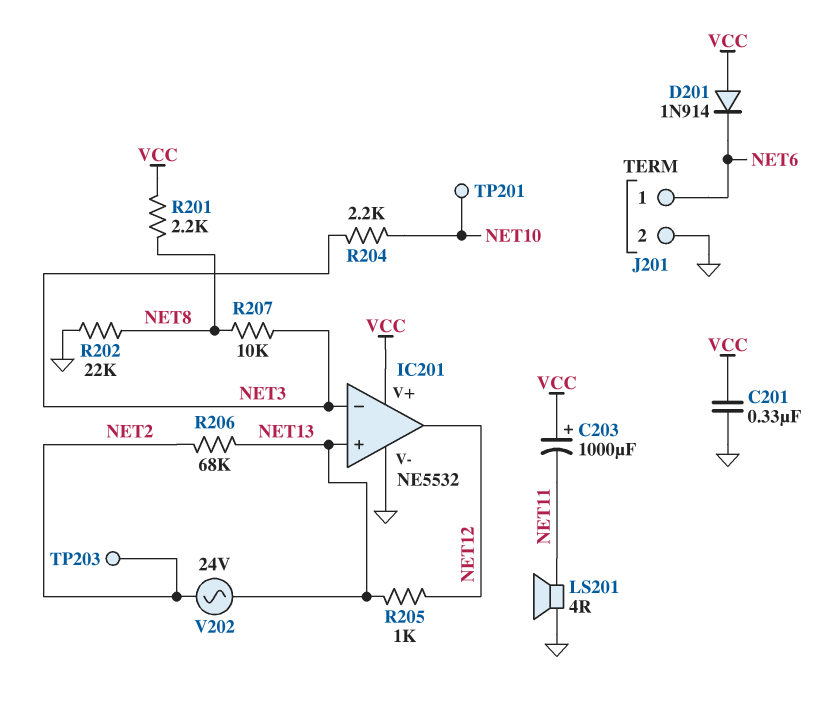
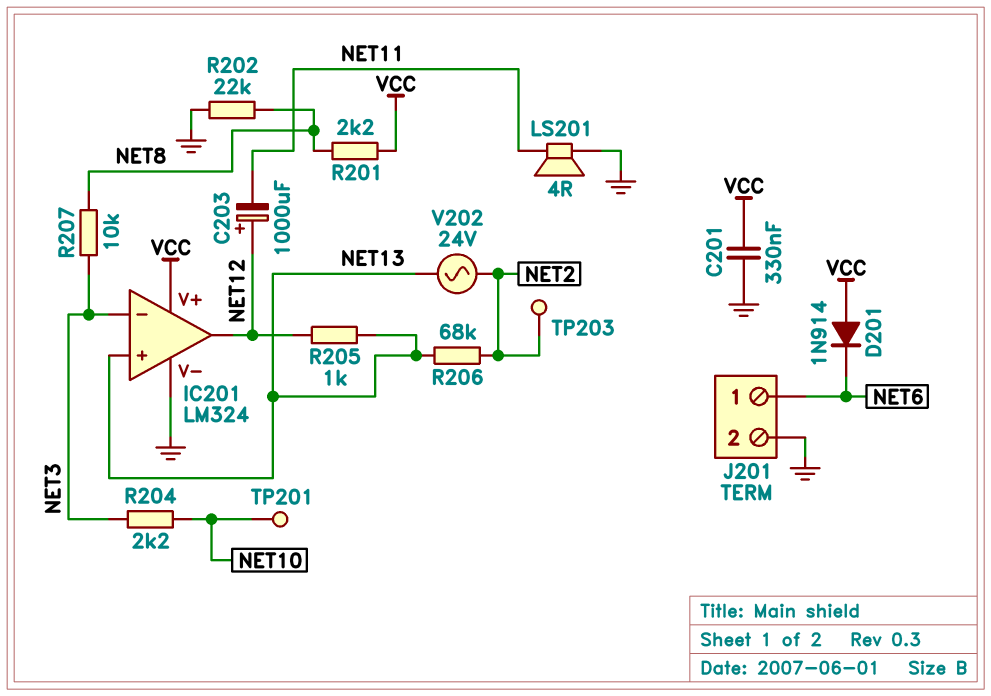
C203: 1000uF (plus VCC, minus NET11) -> 1000uF (plus NET12, minus NET11)
IC201: NE5532 -> LM324

